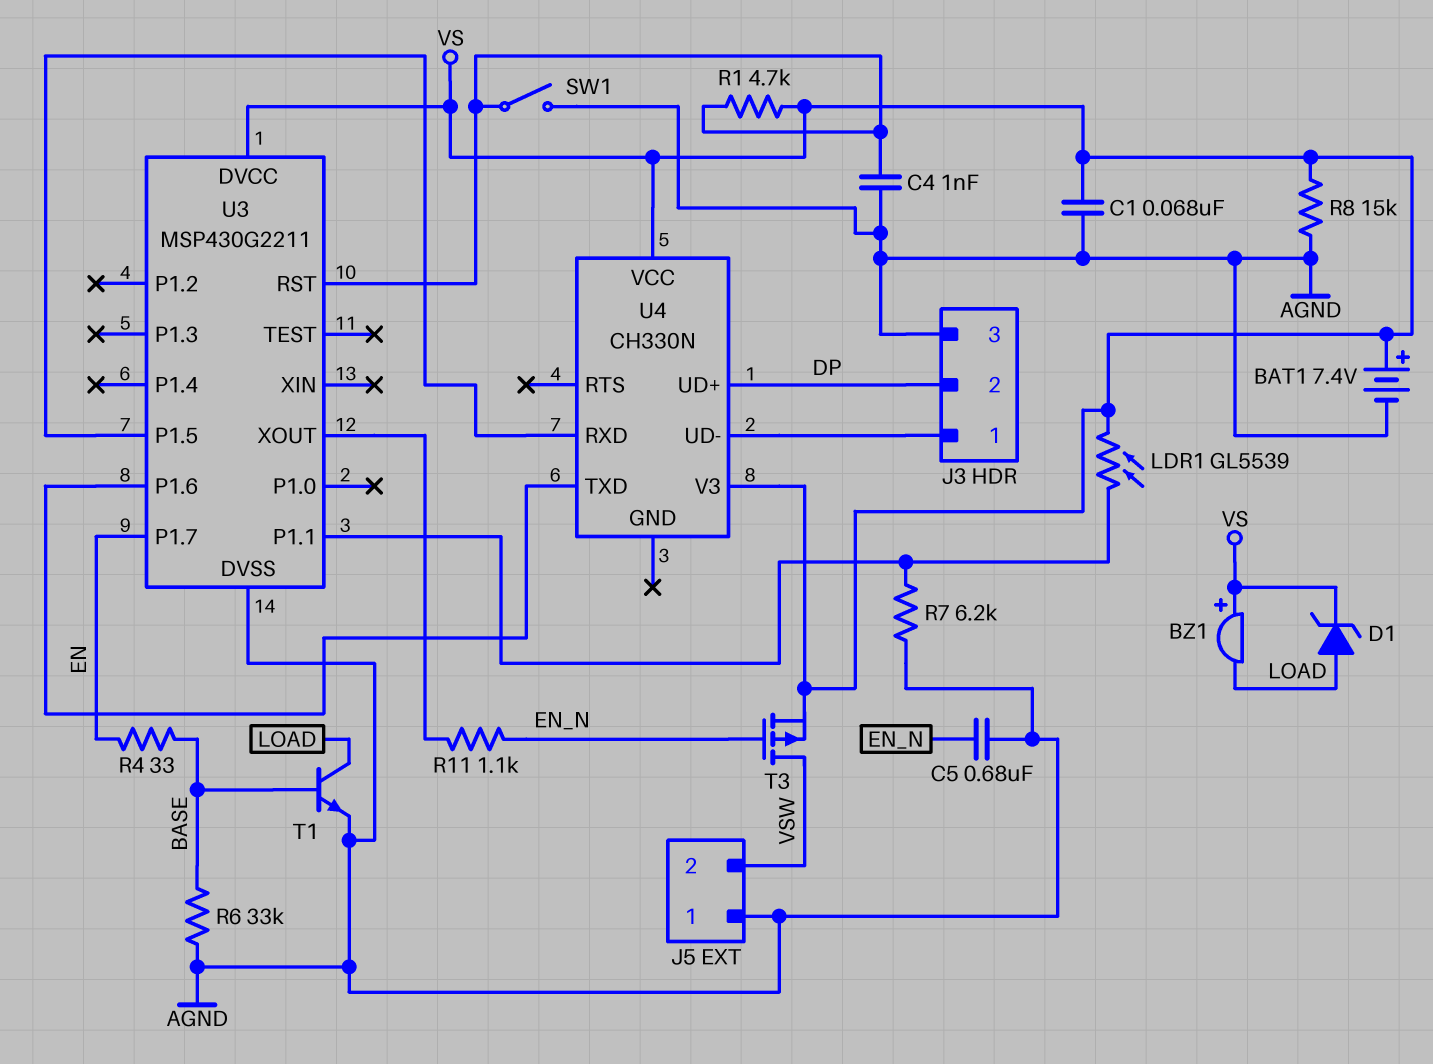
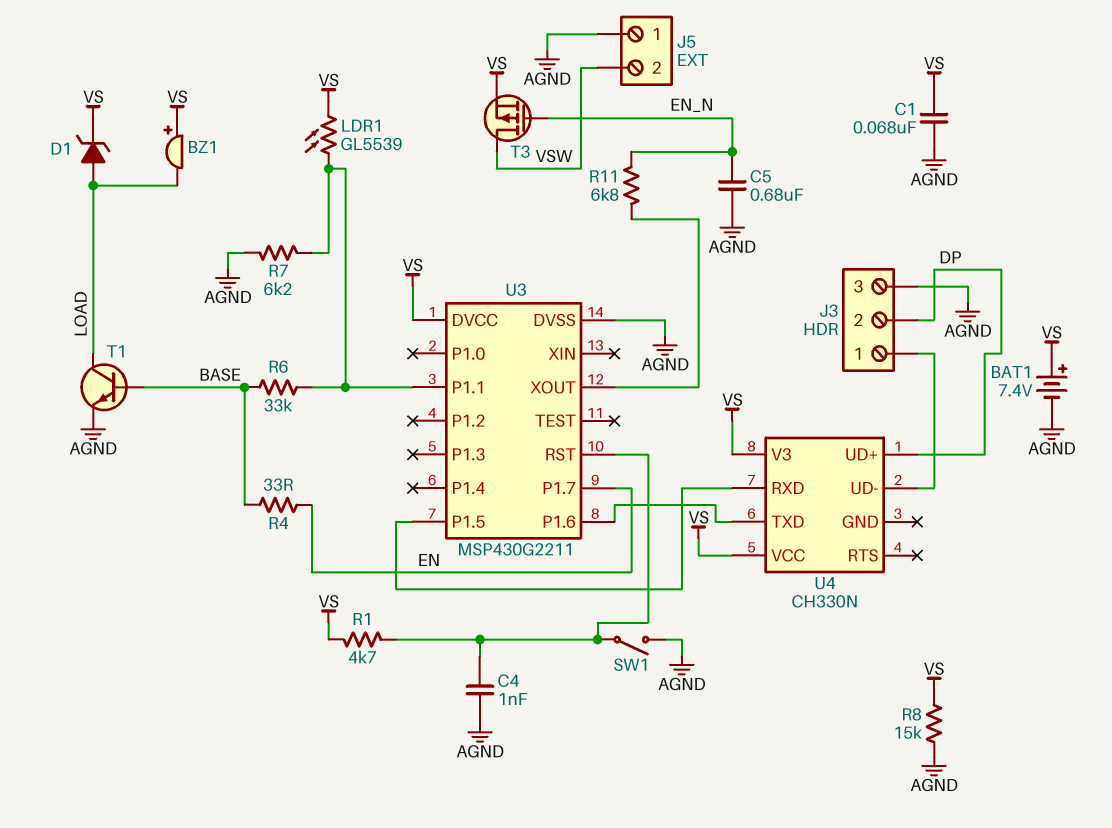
R6: 33k (AGND, BASE) -> 33k (BASE, U3/P1.1)
R11: 1.1k (EN_N, U3/XOUT) -> 6.8k (EN_N, U3/XOUT)

